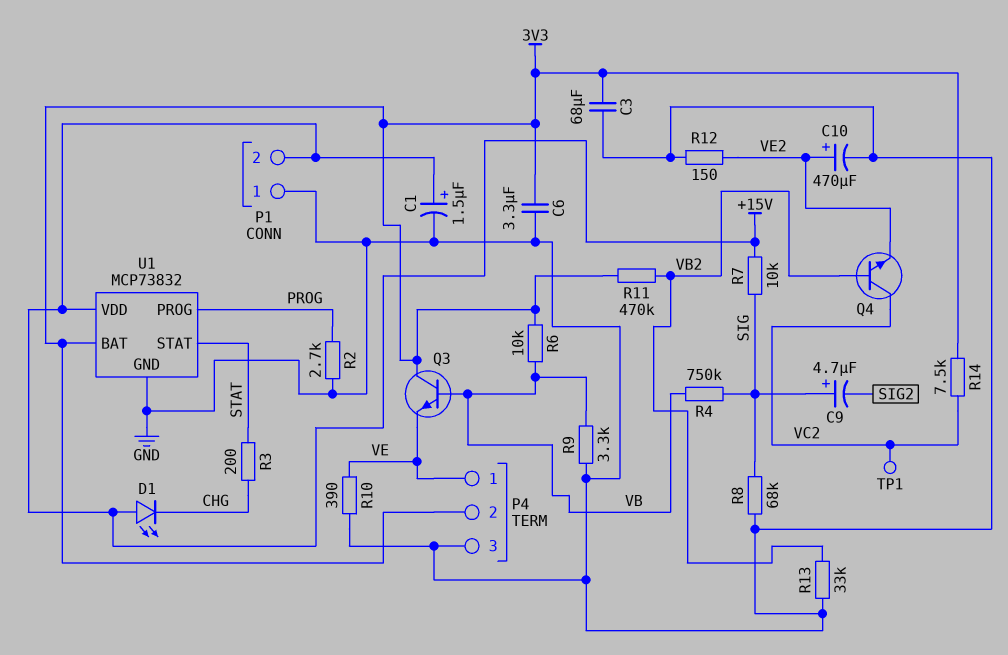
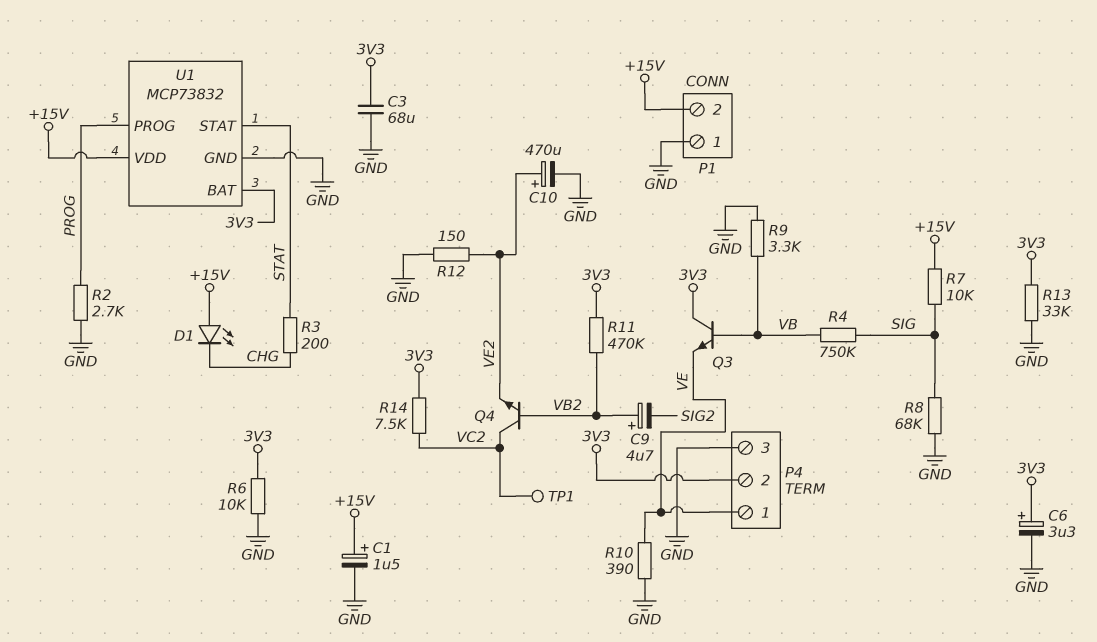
C6: 3.3uF (3V3, GND) -> 3.3uF (plus 3V3, minus GND)
C9: 4.7uF (plus SIG, minus SIG2) -> 4.7uF (plus VB2, minus SIG2)
R6: 10k (3V3, VB) -> 10k (3V3, GND)
R13: 33k (GND, VB2) -> 33k (3V3, GND)

